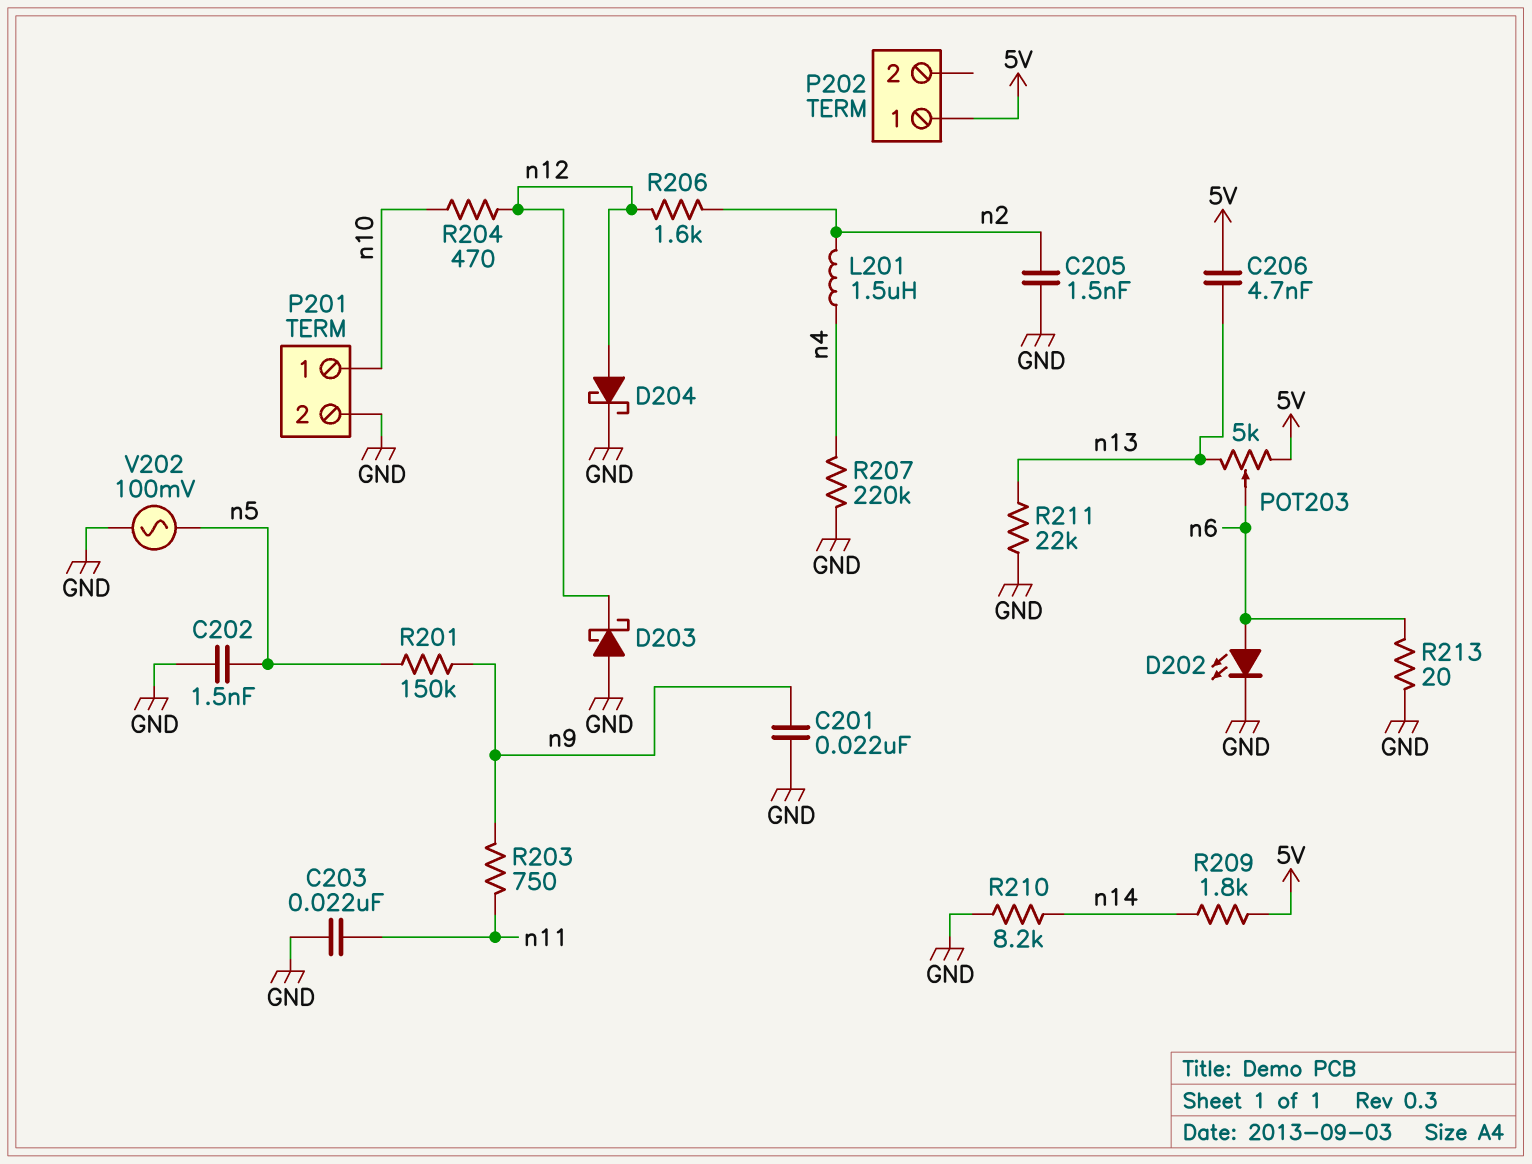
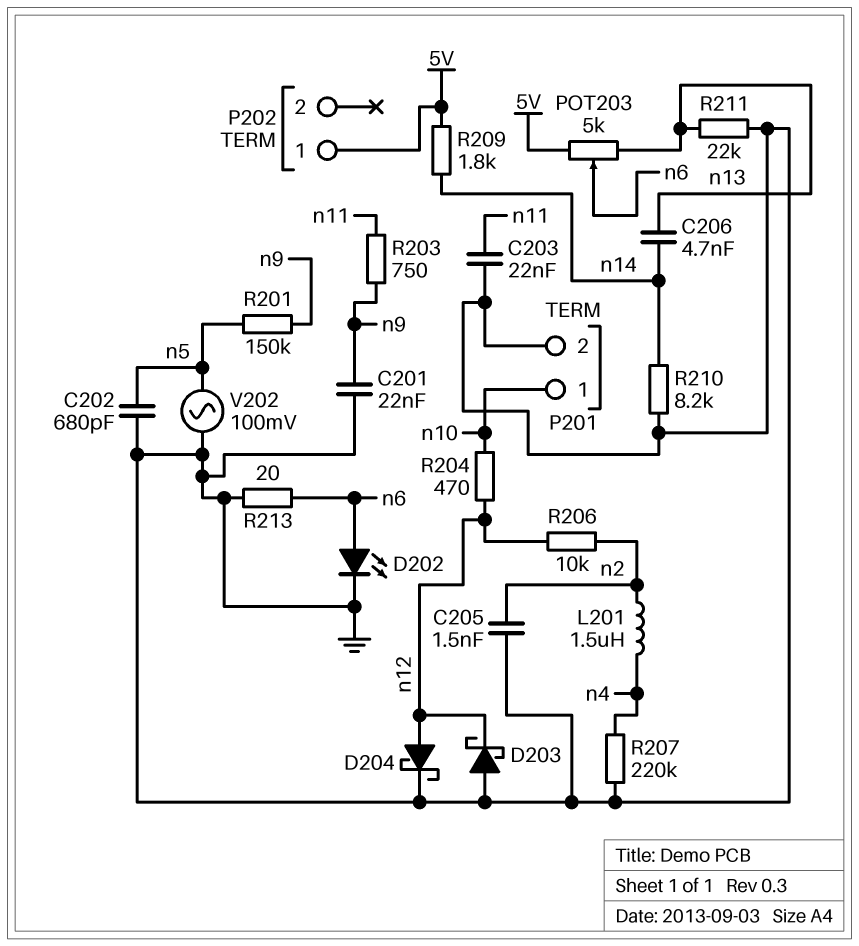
C202: 1.5nF (GND, n5) -> 680pF (GND, n5)
C206: 4.7nF (5V, n13) -> 4.7nF (n13, n14)
R206: 1.6k (n2, n12) -> 10k (n2, n12)

